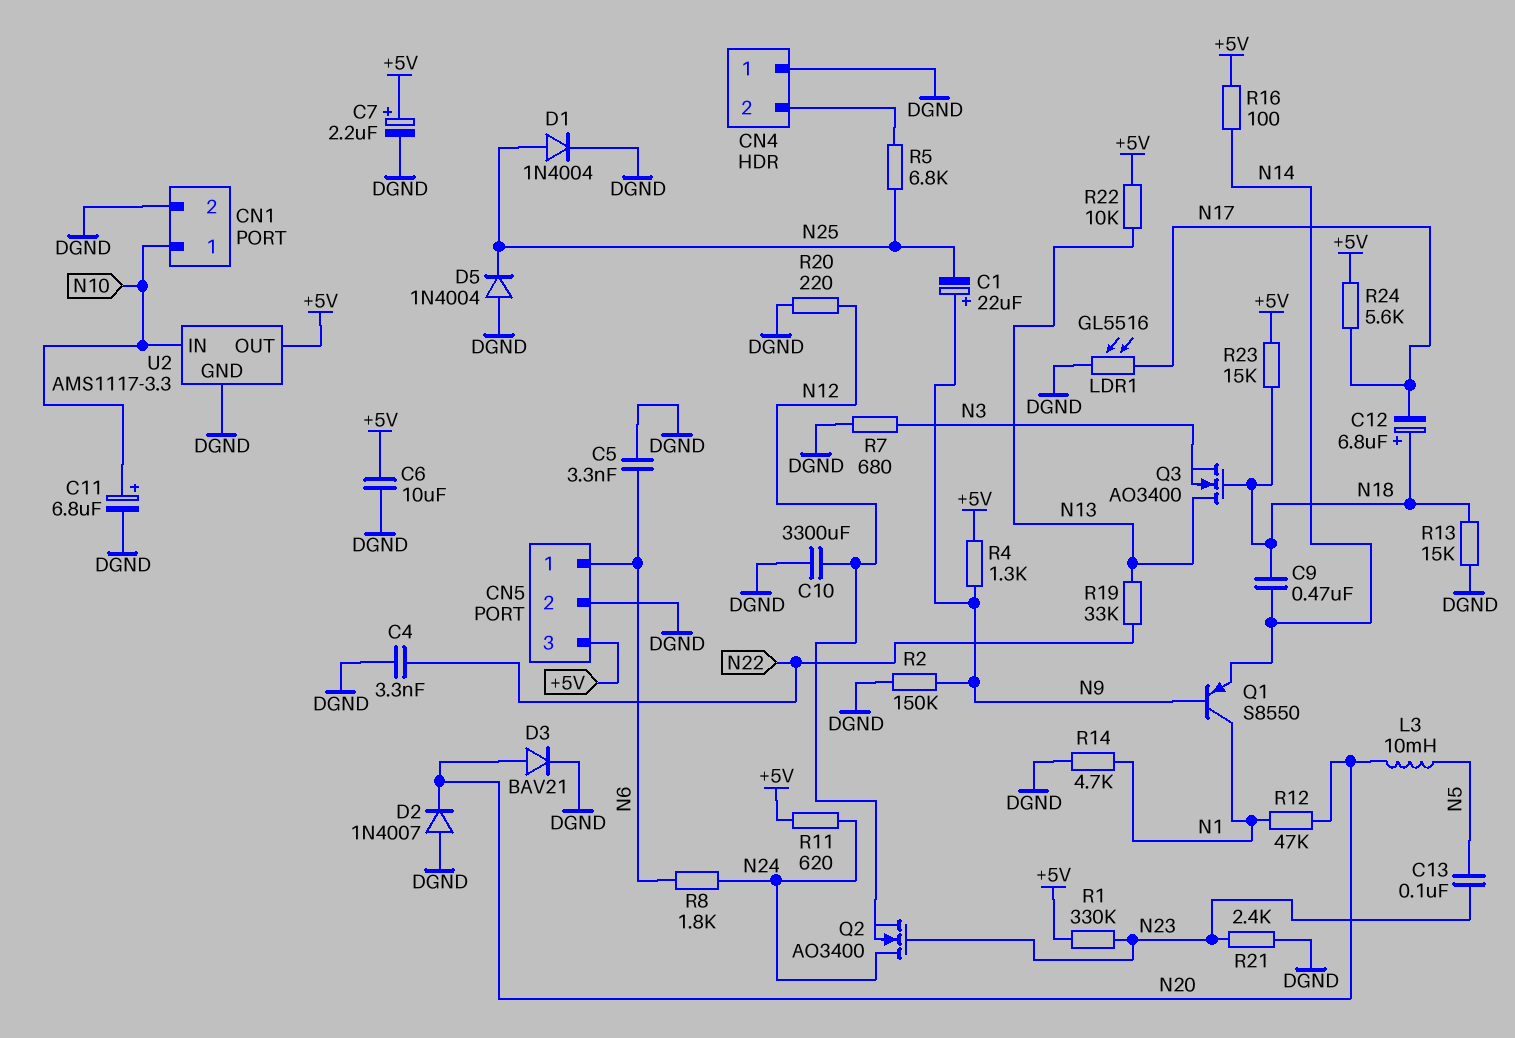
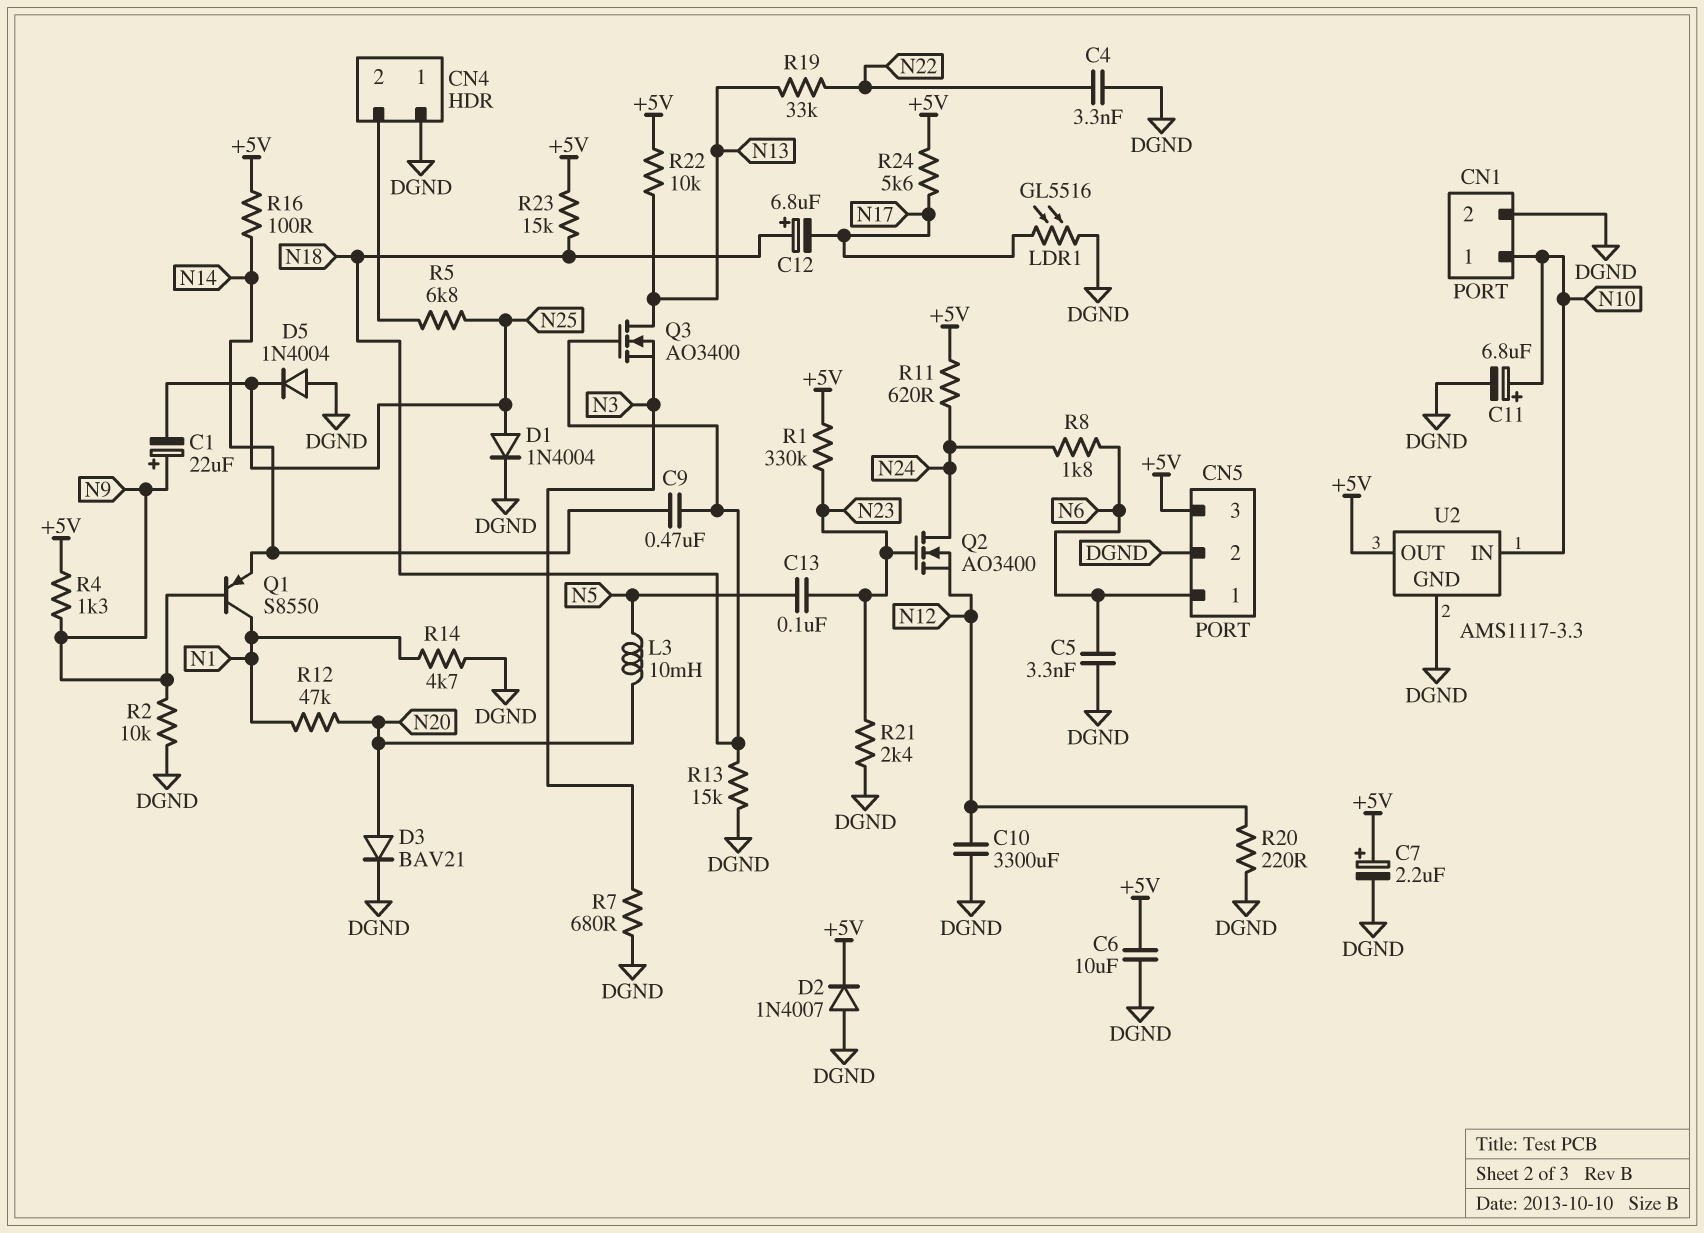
D2: diode 1N4007 (A DGND, K N20) -> diode 1N4007 (A DGND, K +5V)
R2: 150k (DGND, N9) -> 10k (DGND, N9)

